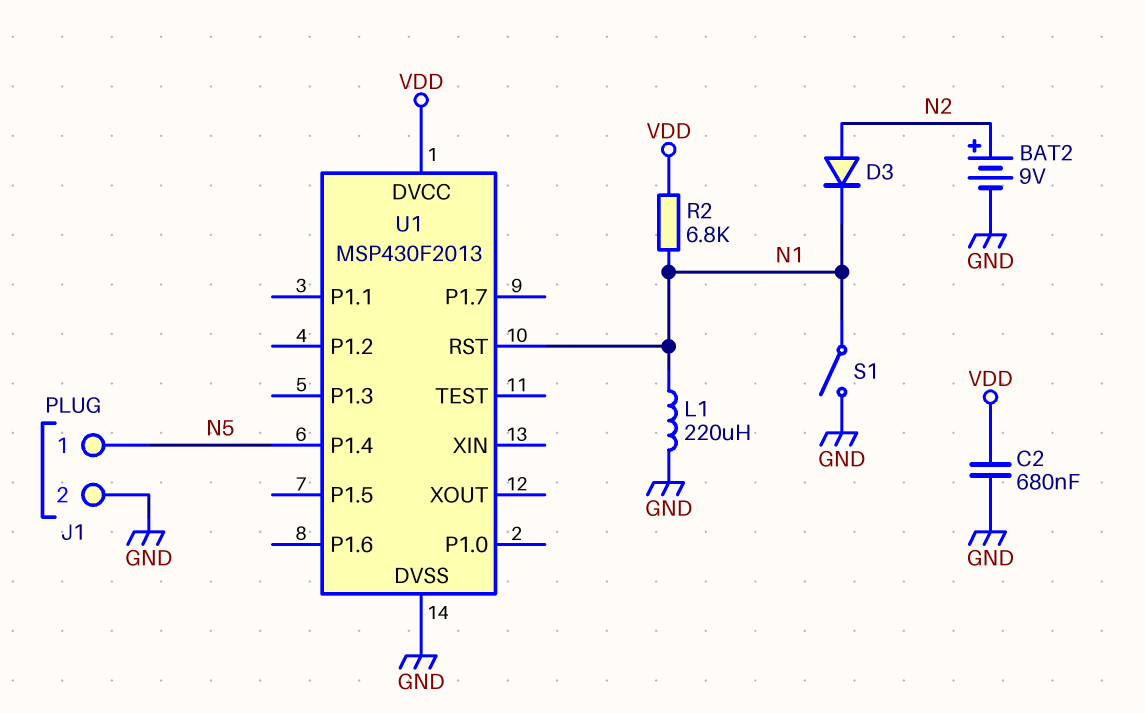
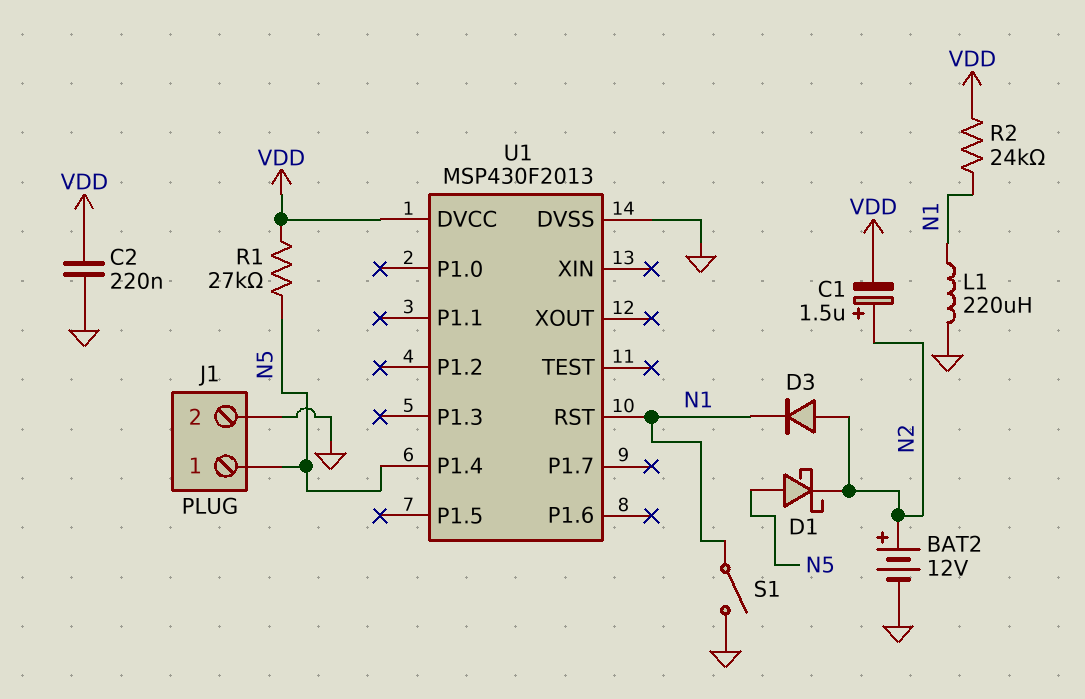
BAT2: 9V (plus N2, minus GND) -> 12V (plus N2, minus GND)
C1: none -> 1.5uF (plus N2, minus VDD)
C2: 680nF (GND, VDD) -> 220nF (GND, VDD)
D1: none -> schottky (A N5, K N2)
R1: none -> 27k (N5, VDD)
R2: 6.8k (N1, VDD) -> 24k (N1, VDD)

